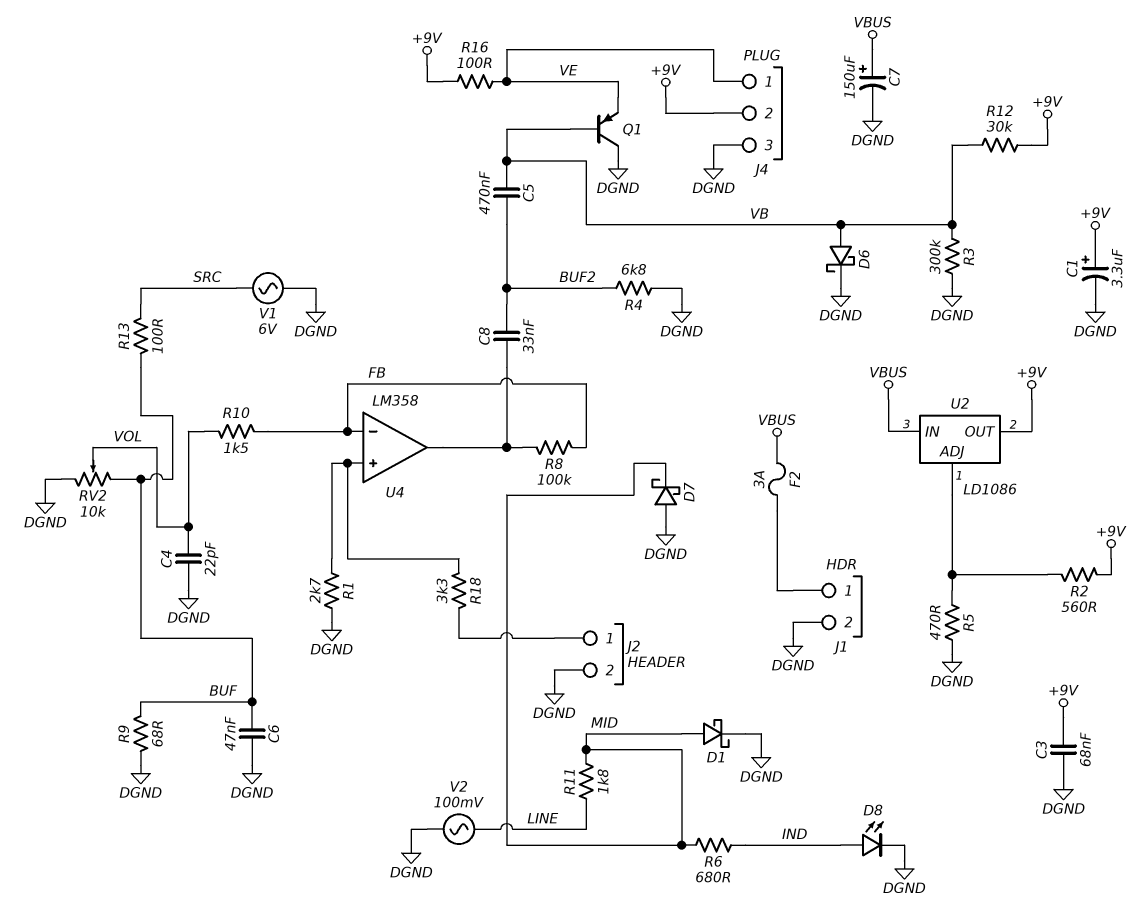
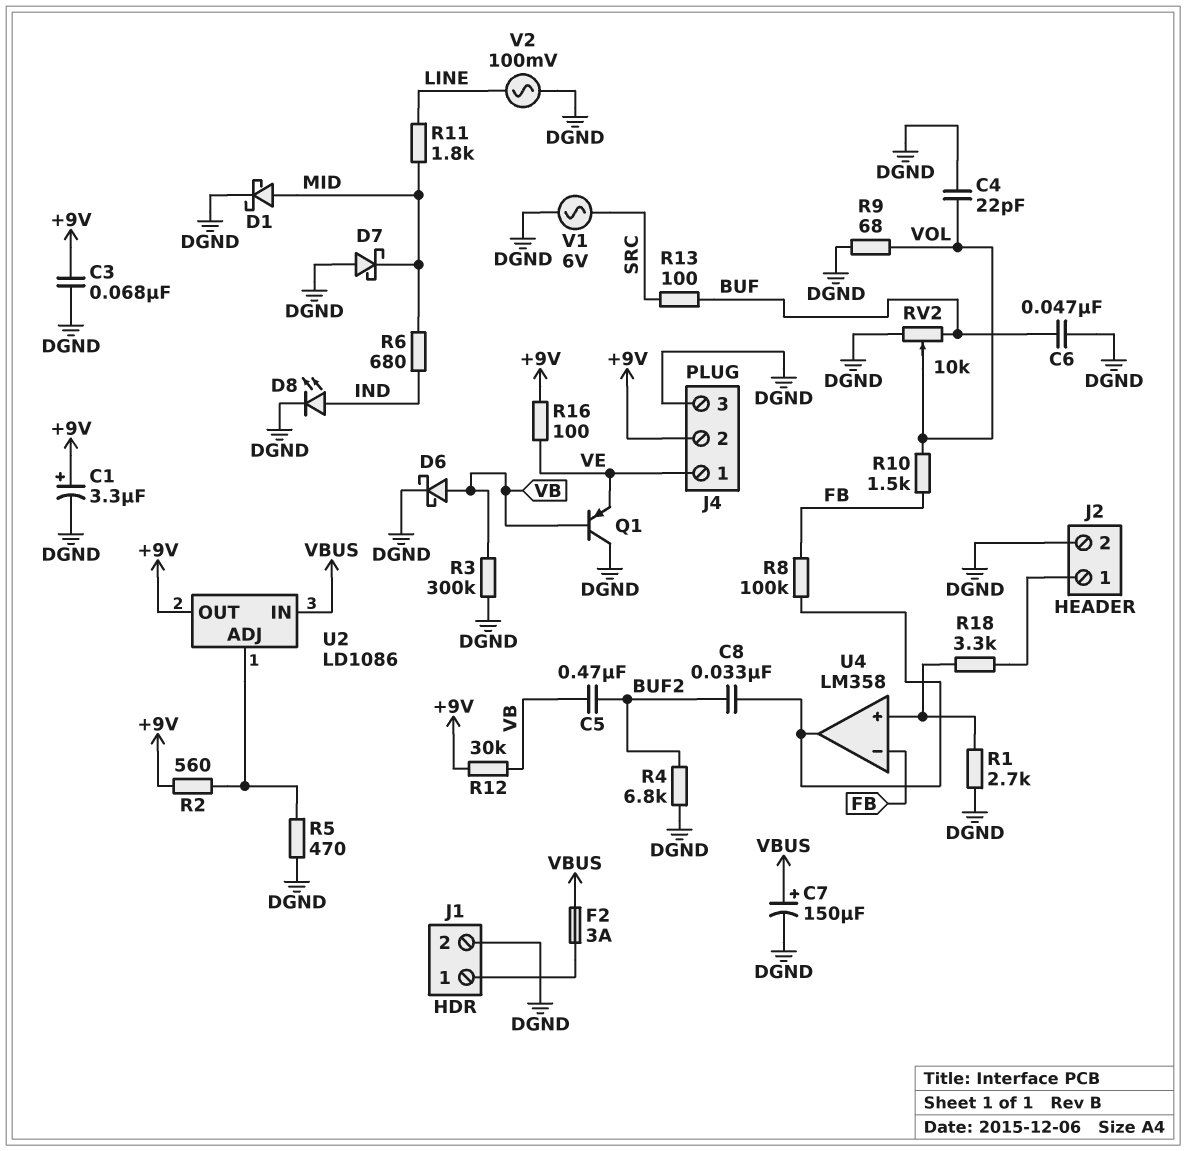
R9: 68 (BUF, DGND) -> 68 (DGND, VOL)

